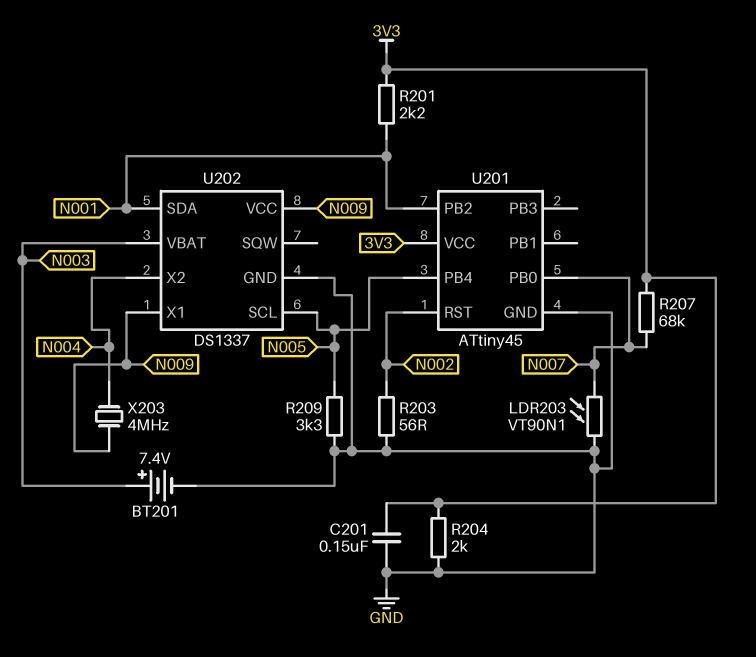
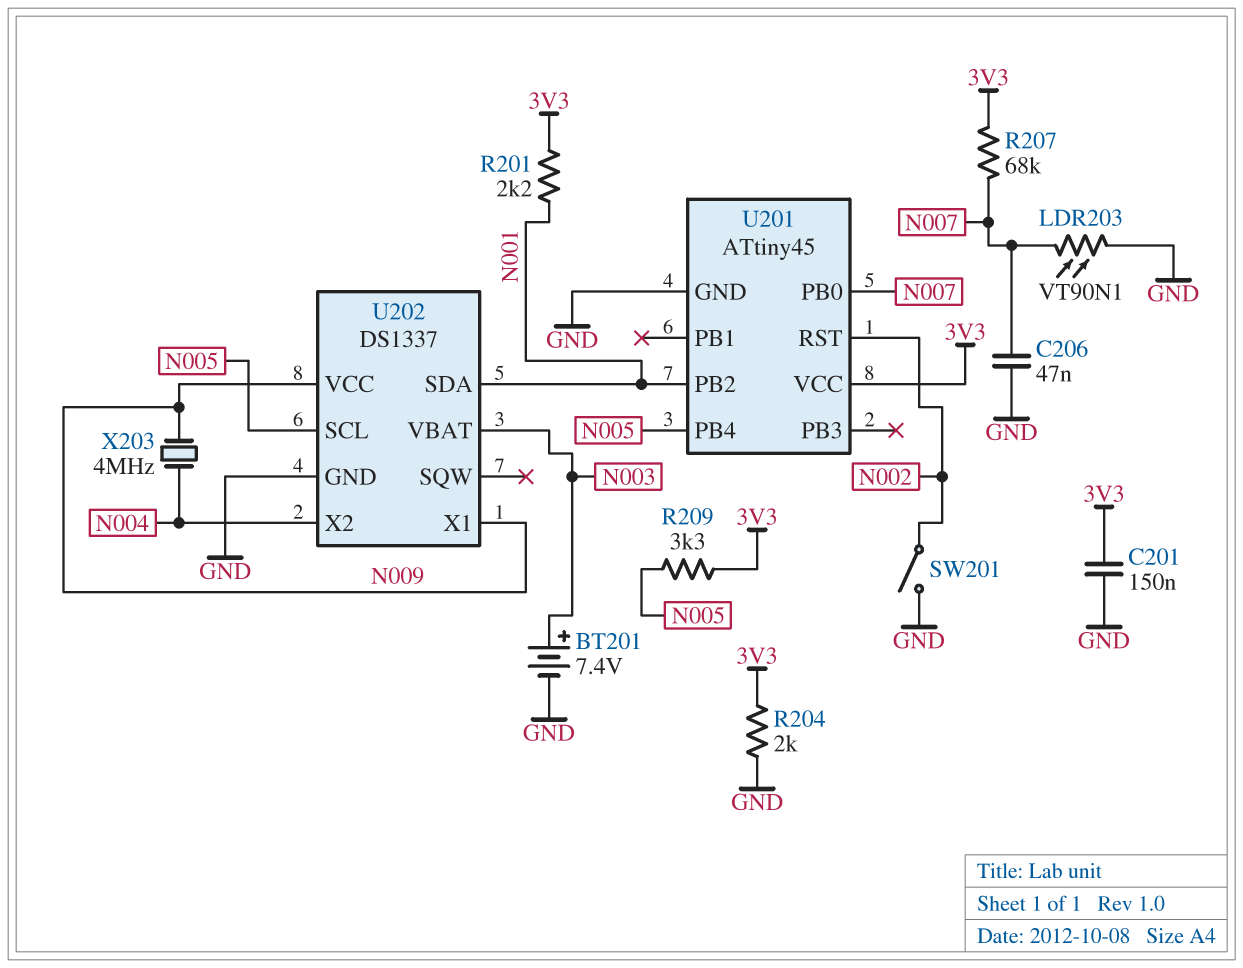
C206: none -> 47nF (GND, N007)
R203: 56 (GND, N002) -> none
R209: 3.3k (GND, N005) -> 3.3k (3V3, N005)
SW201: none -> switch (GND, N002)

